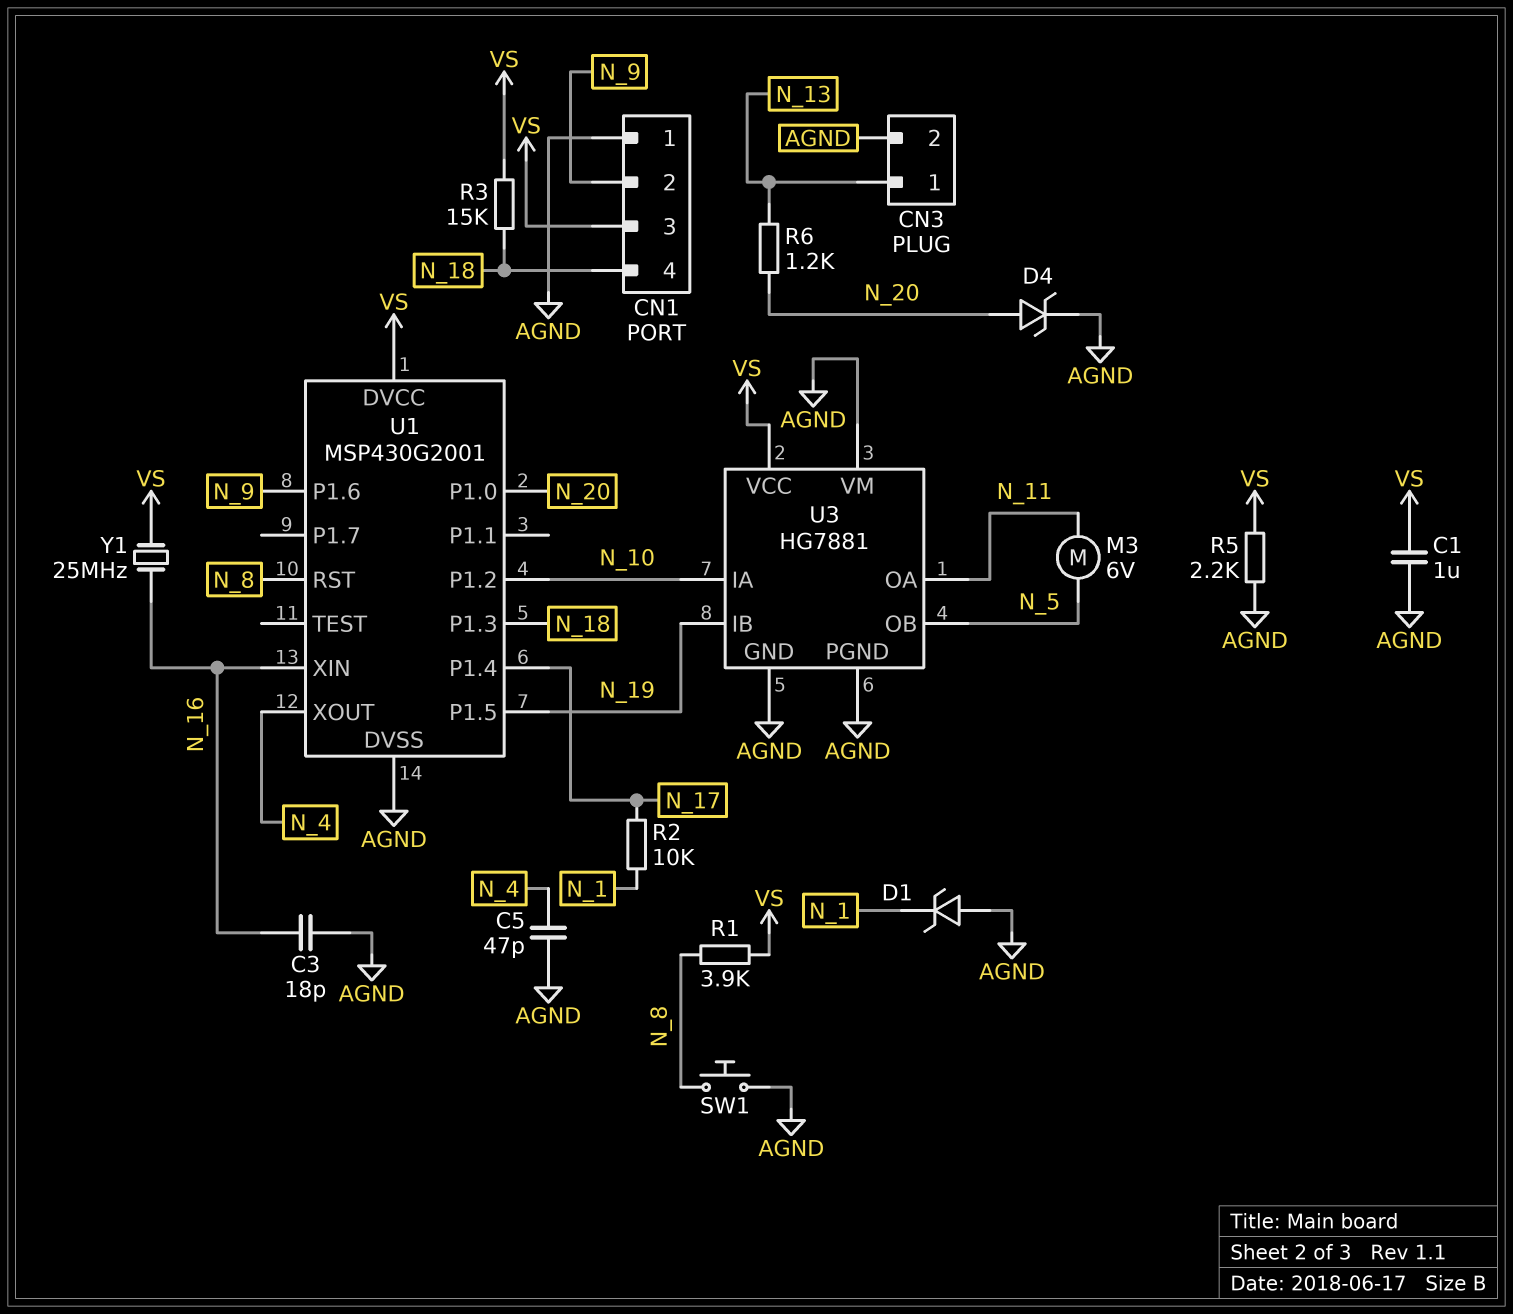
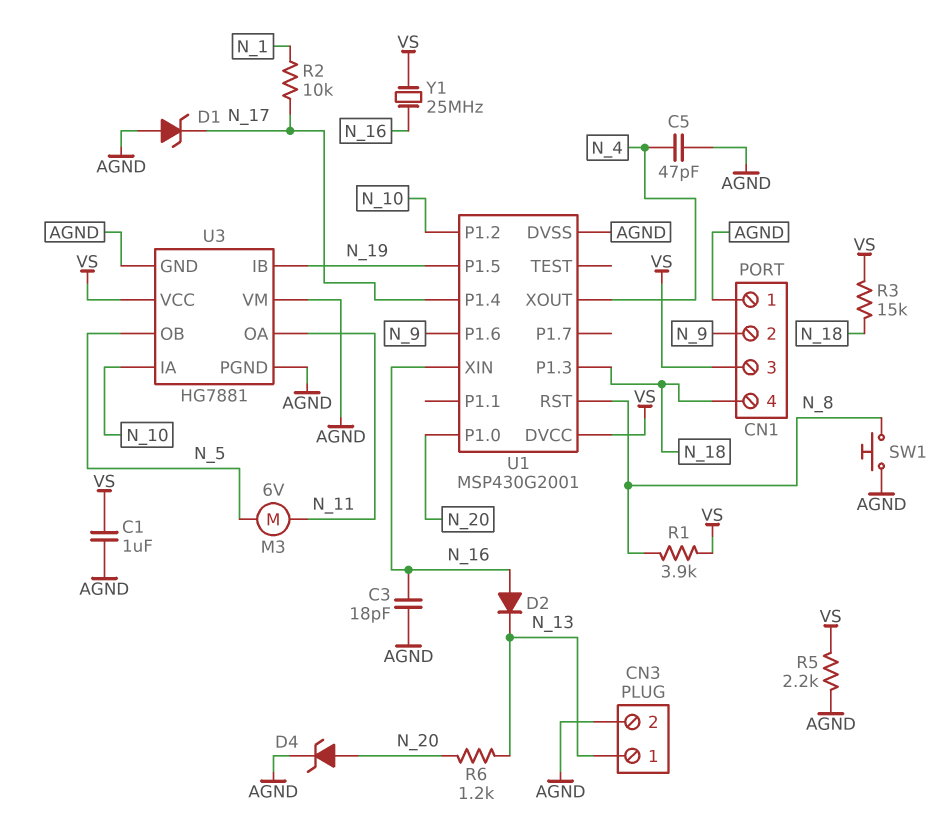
D1: zener (A AGND, K N_1) -> zener (A AGND, K N_17)
D2: none -> diode (A N_16, K N_13)

